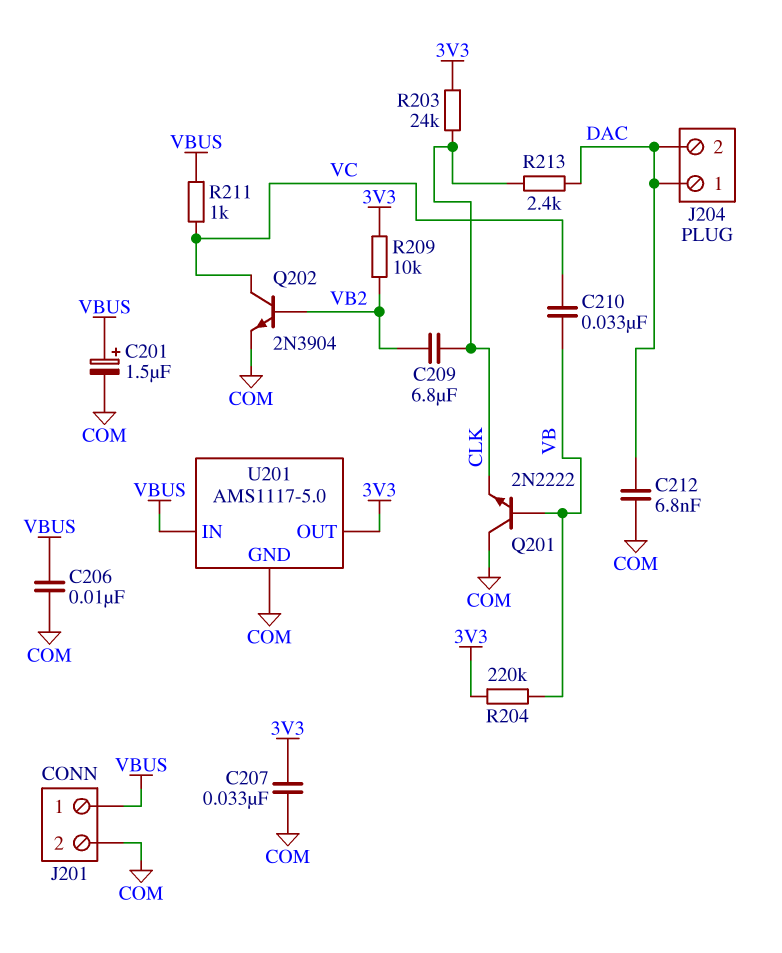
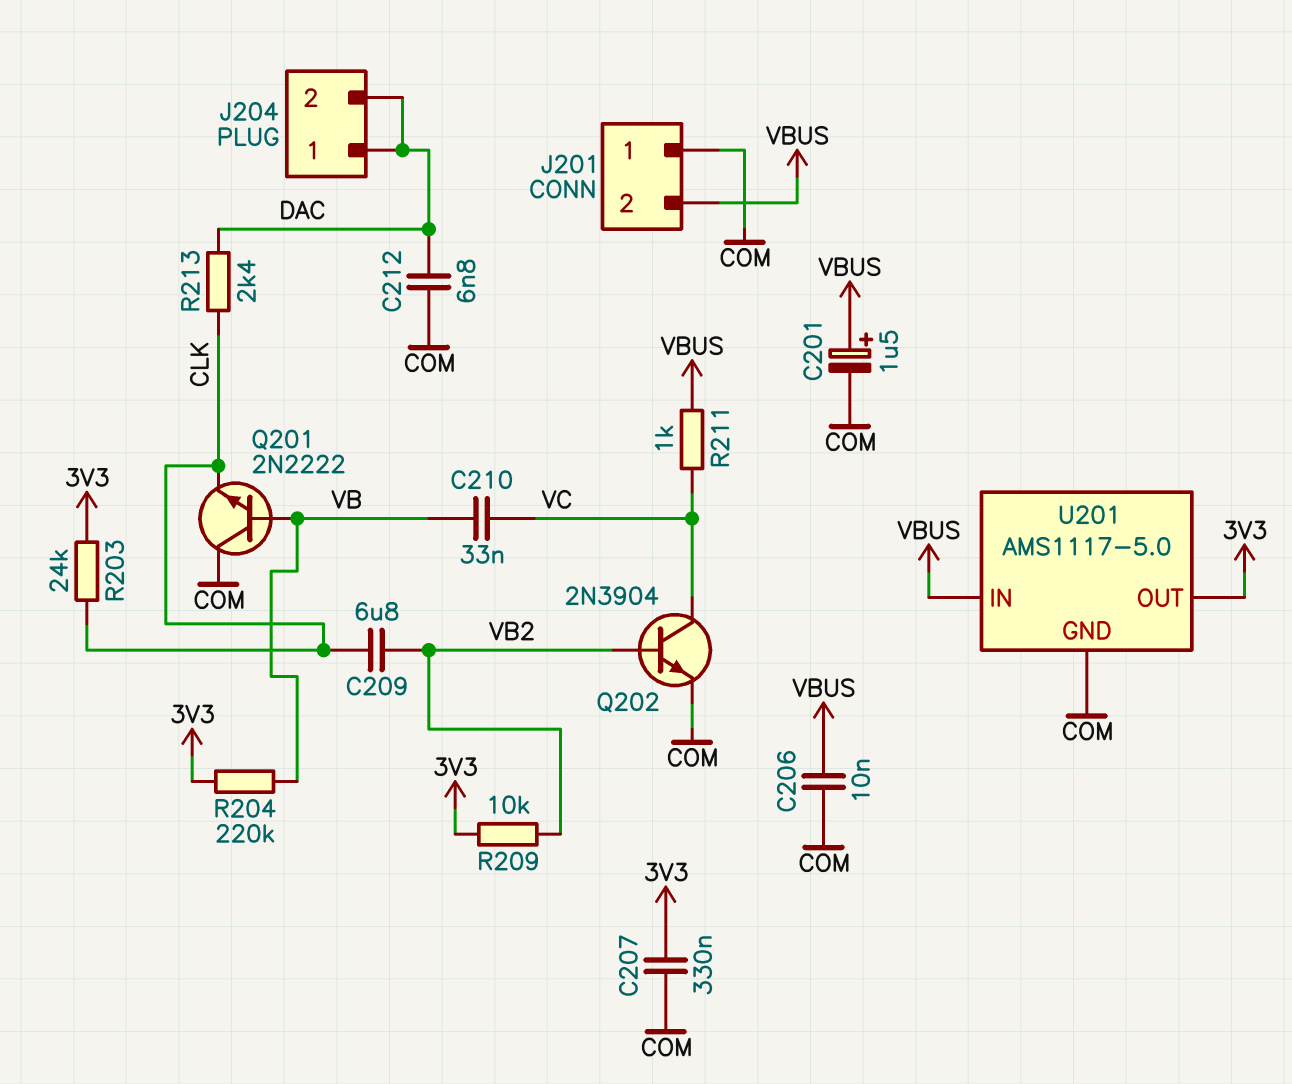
C207: 33nF (3V3, COM) -> 330nF (3V3, COM)
J201 pin 1: VBUS -> COM
J201 pin 2: COM -> VBUS

